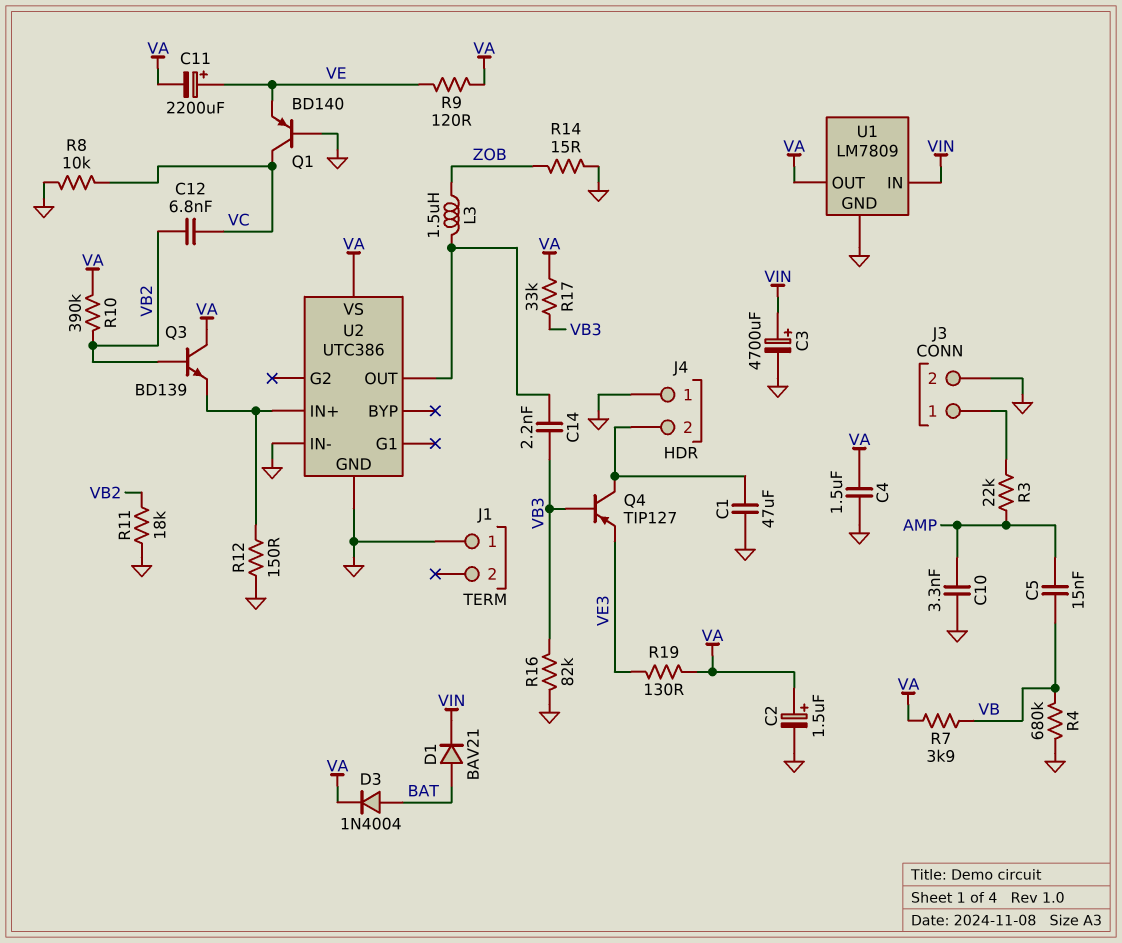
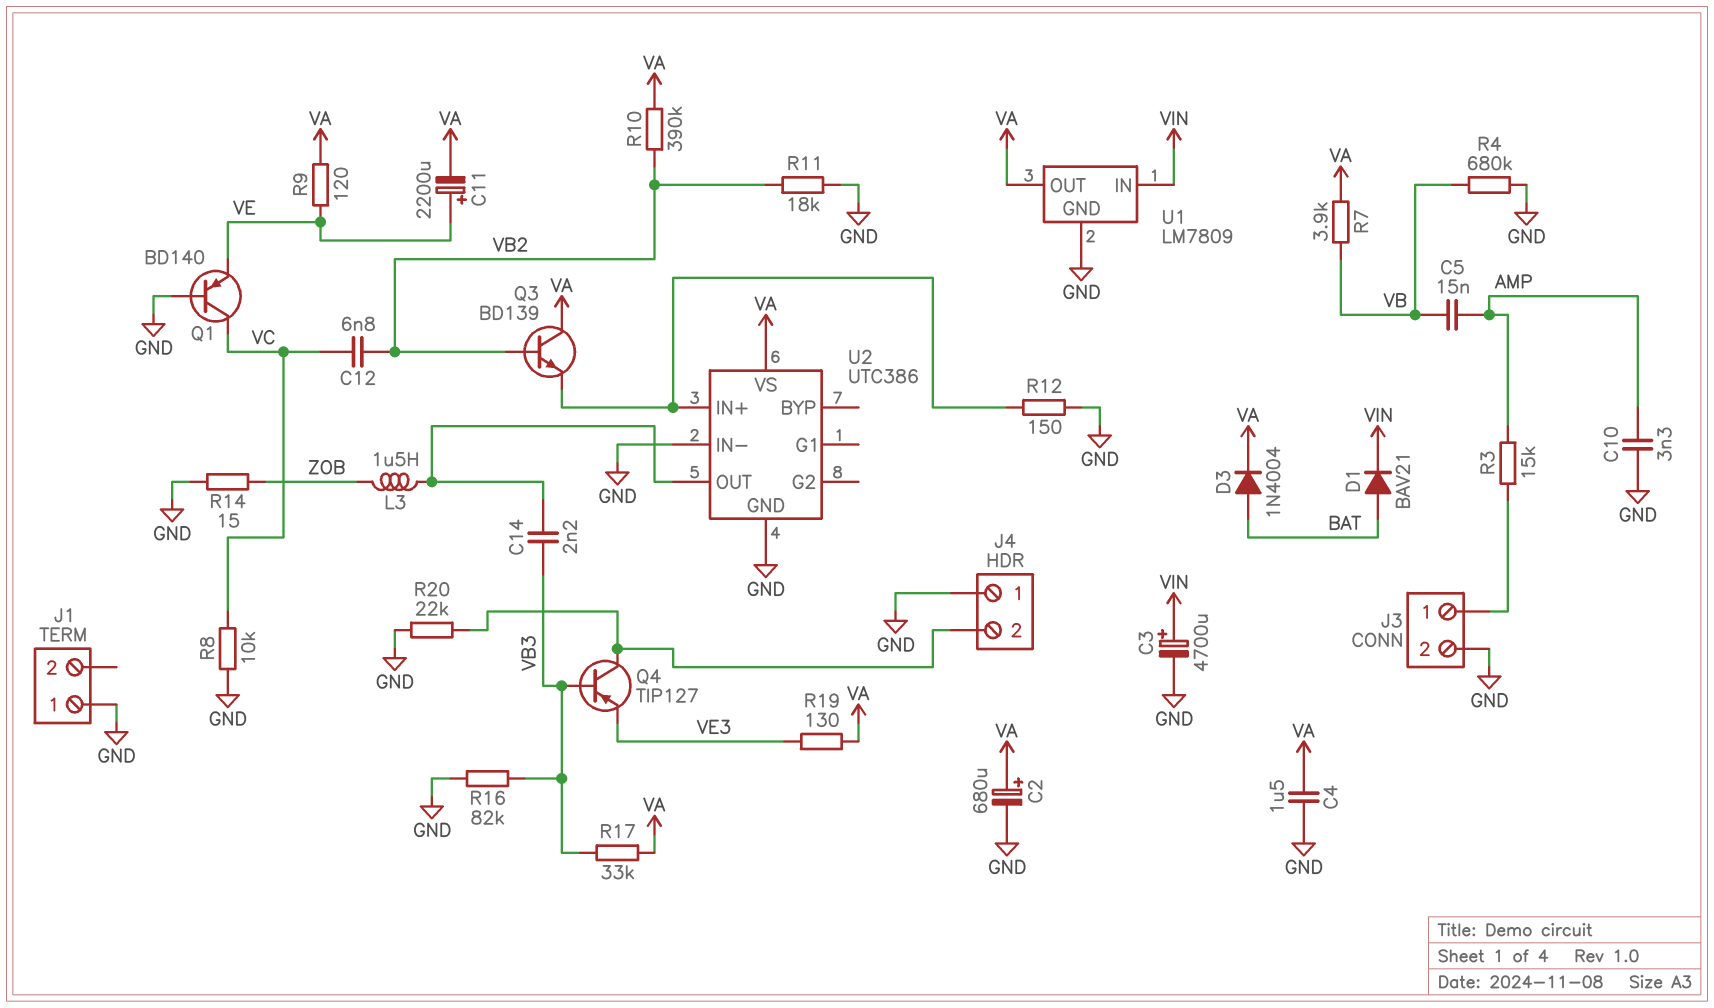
C1: 47uF (GND, J4/2) -> none
C2: 1.5uF (plus VA, minus GND) -> 680uF (plus VA, minus GND)
R3: 22k (AMP, J3/1) -> 15k (AMP, J3/1)
R20: none -> 22k (GND, J4/2)

